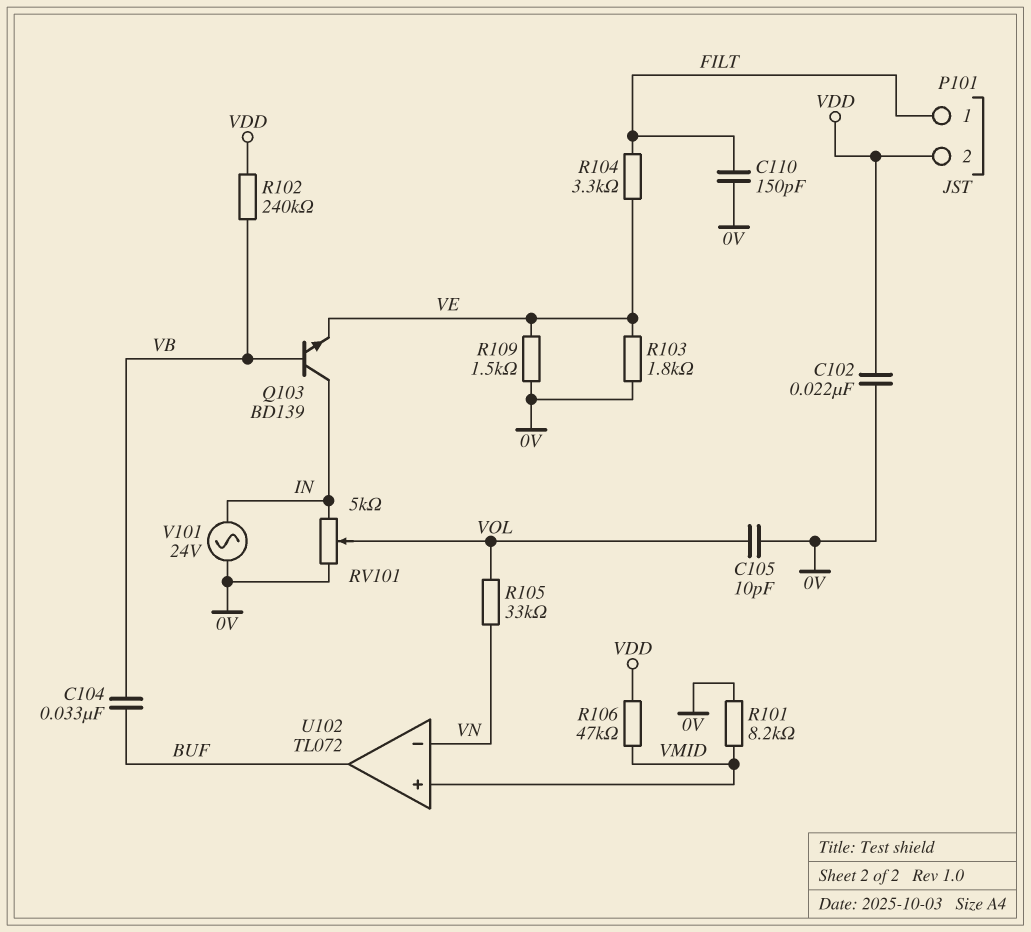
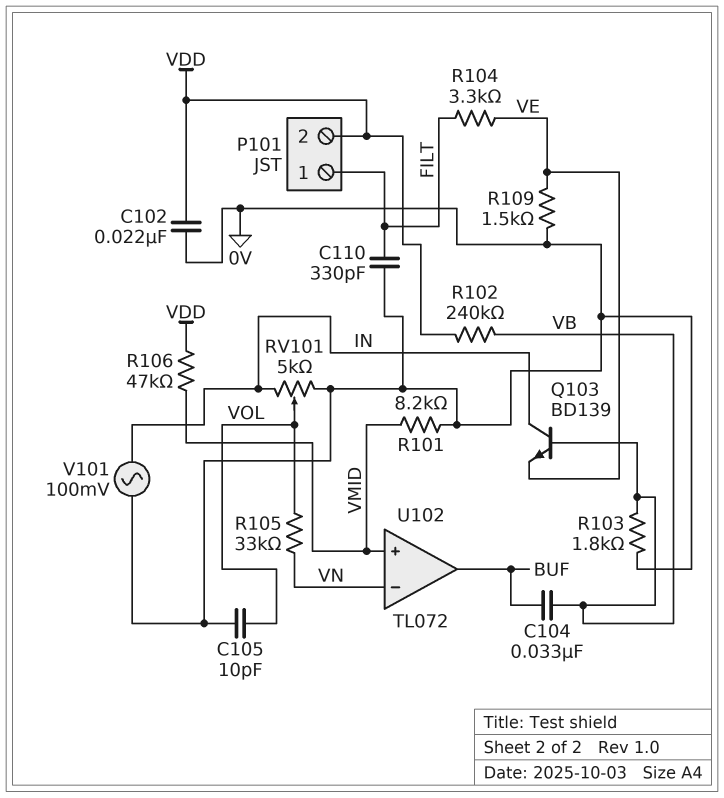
C110: 150pF (0V, FILT) -> 330pF (0V, FILT)
R103: 1.8k (0V, VE) -> 1.8k (0V, VB)
V101: AC 24V (0V, IN) -> AC 100mV (0V, IN)

